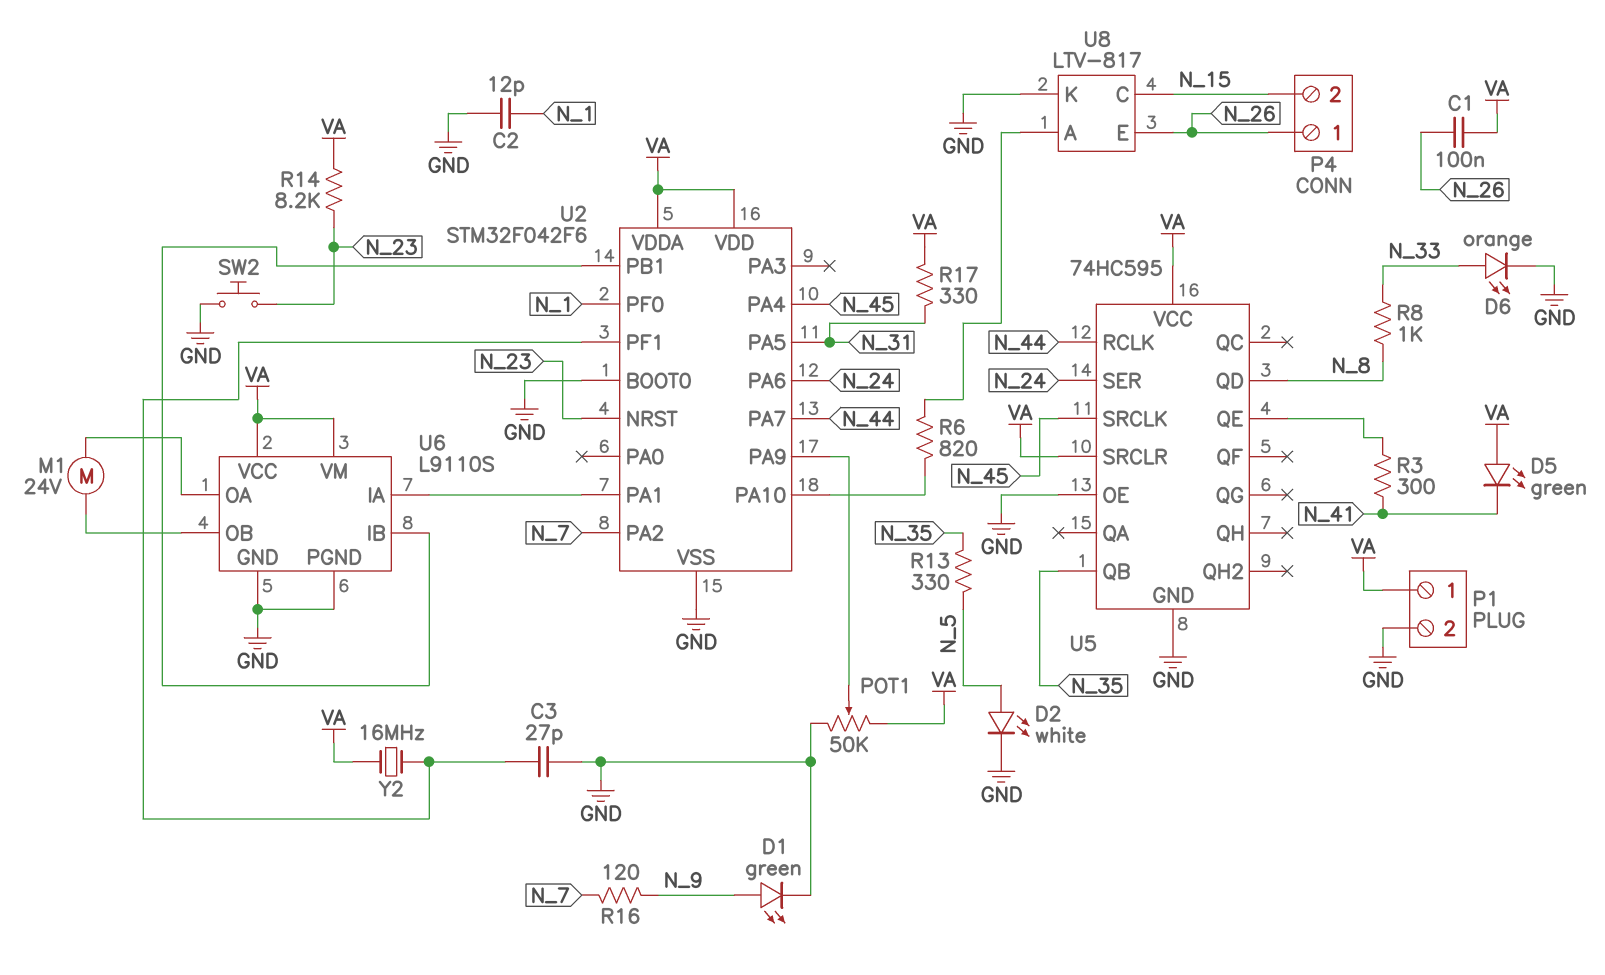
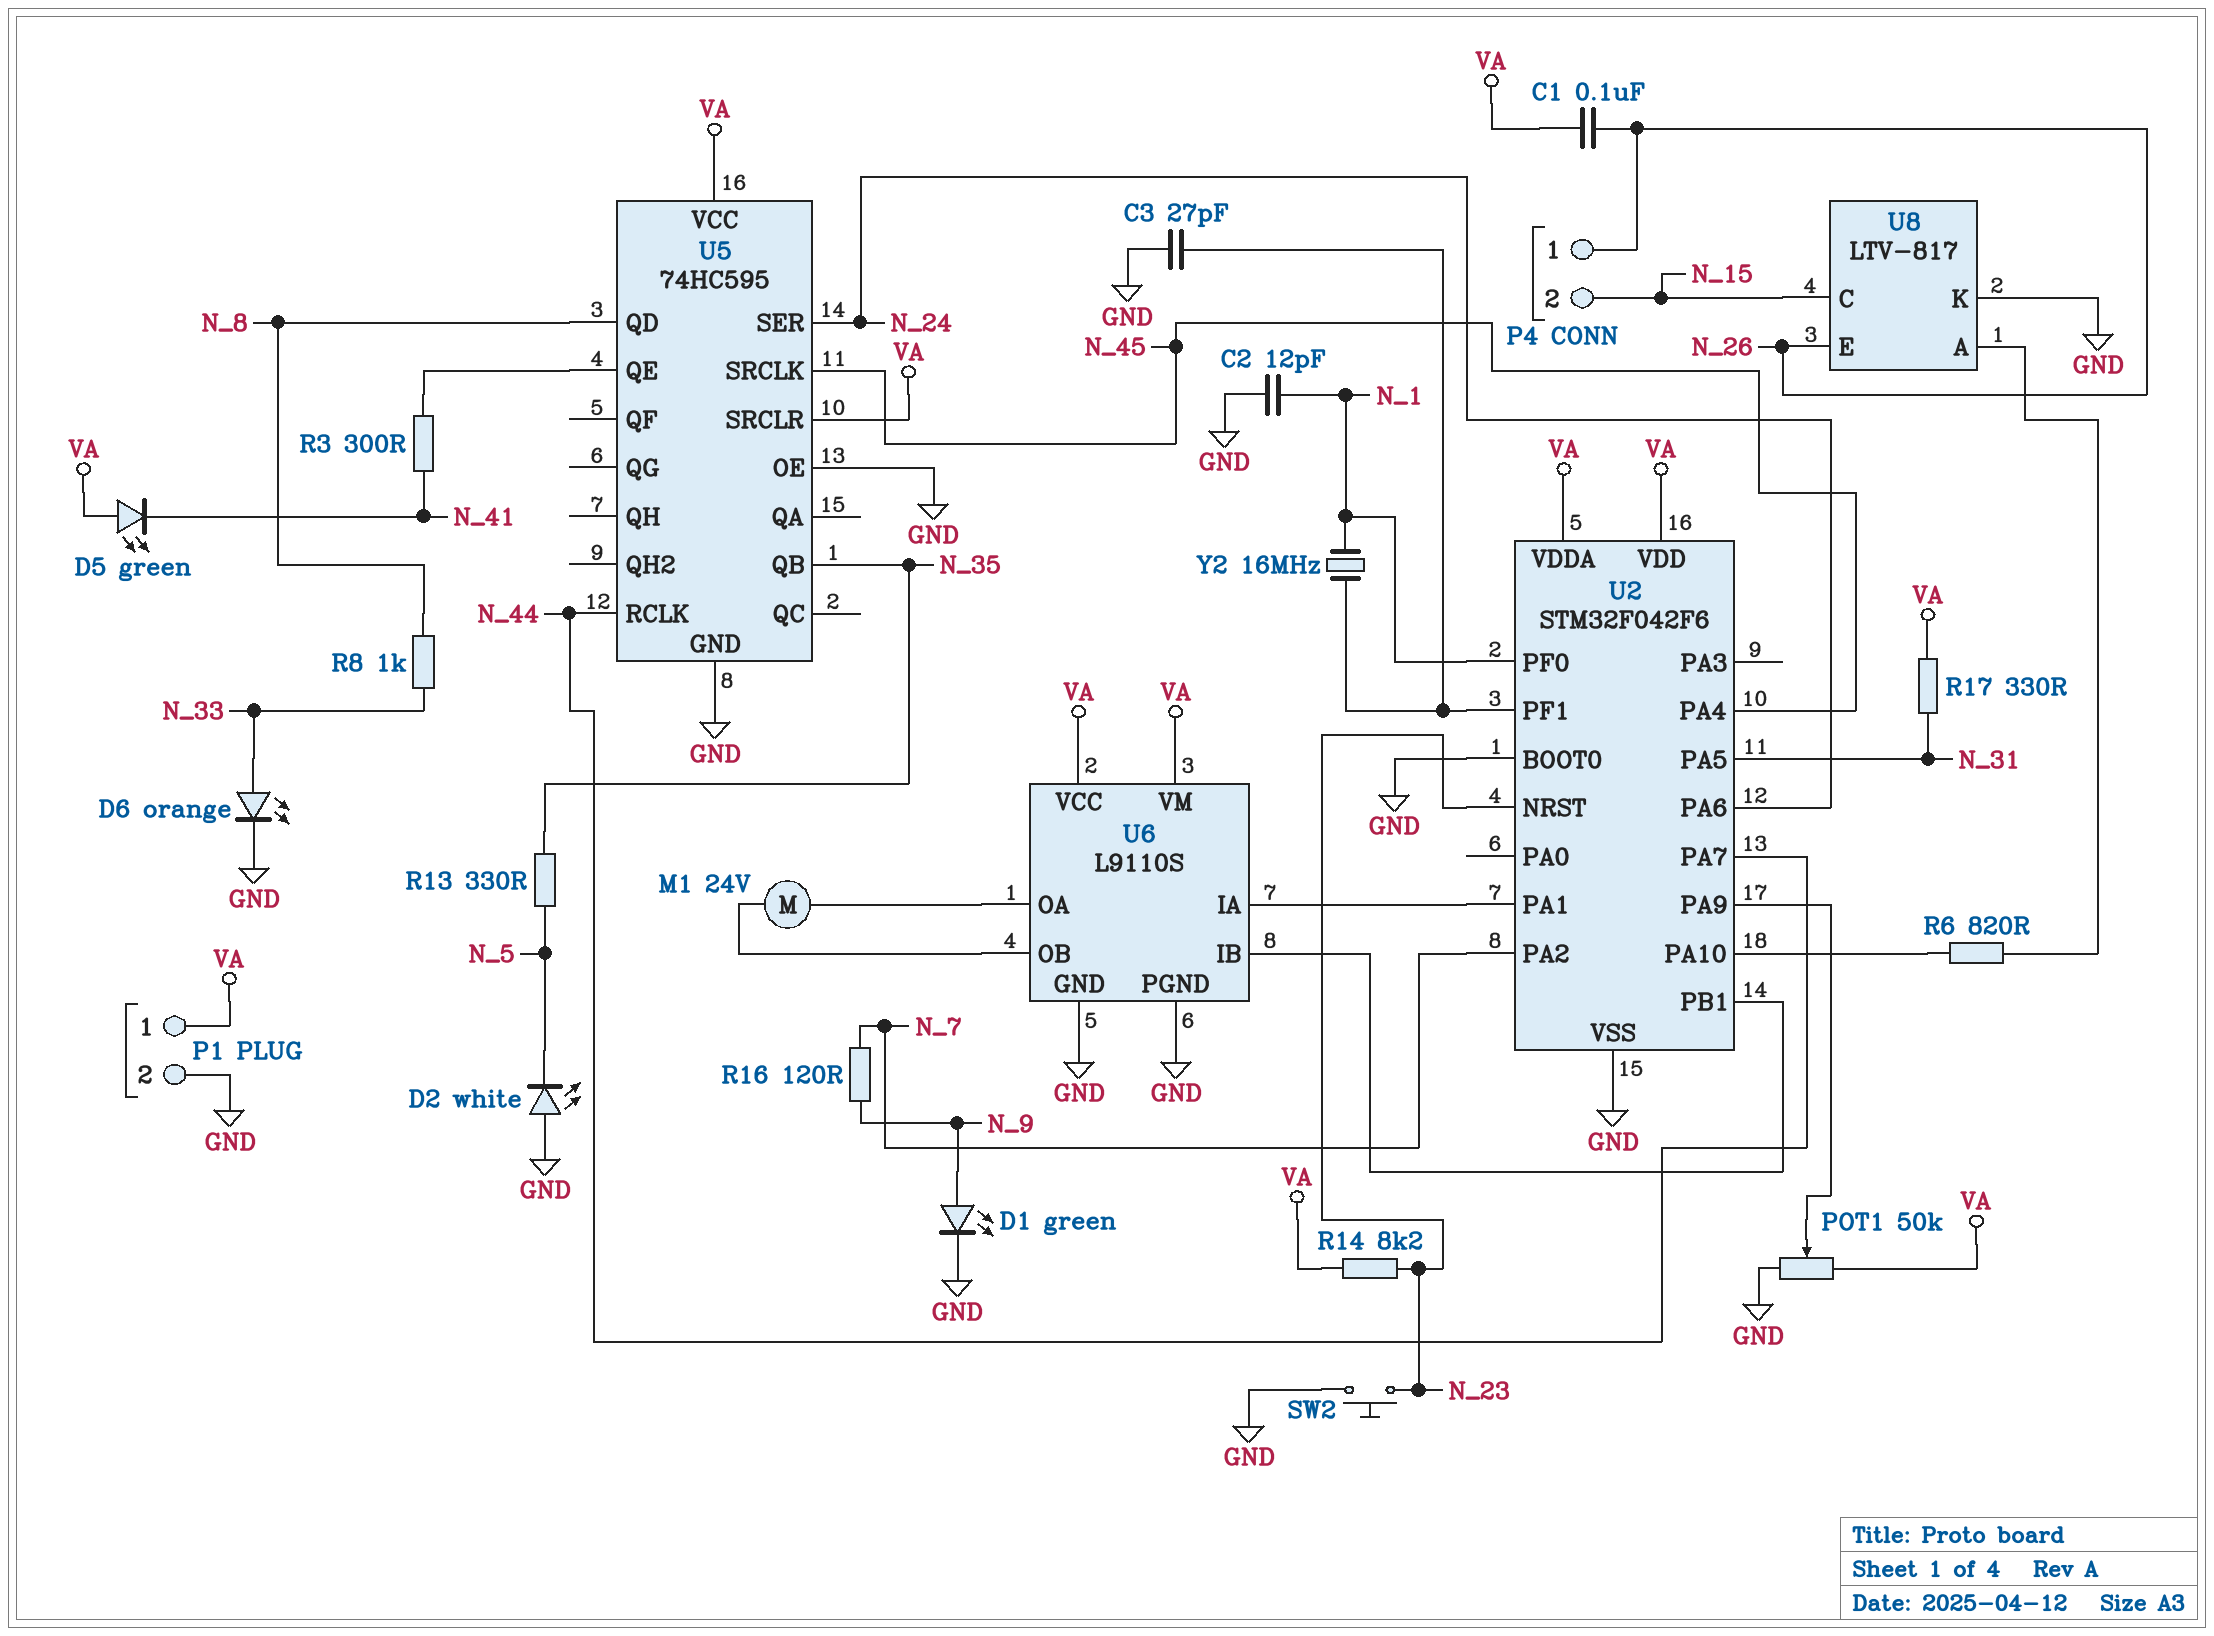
D2: LED white (A N_5, K GND) -> LED white (A GND, K N_5)
Y2: 16MHz (U2/PF1, VA) -> 16MHz (N_1, U2/PF1)

